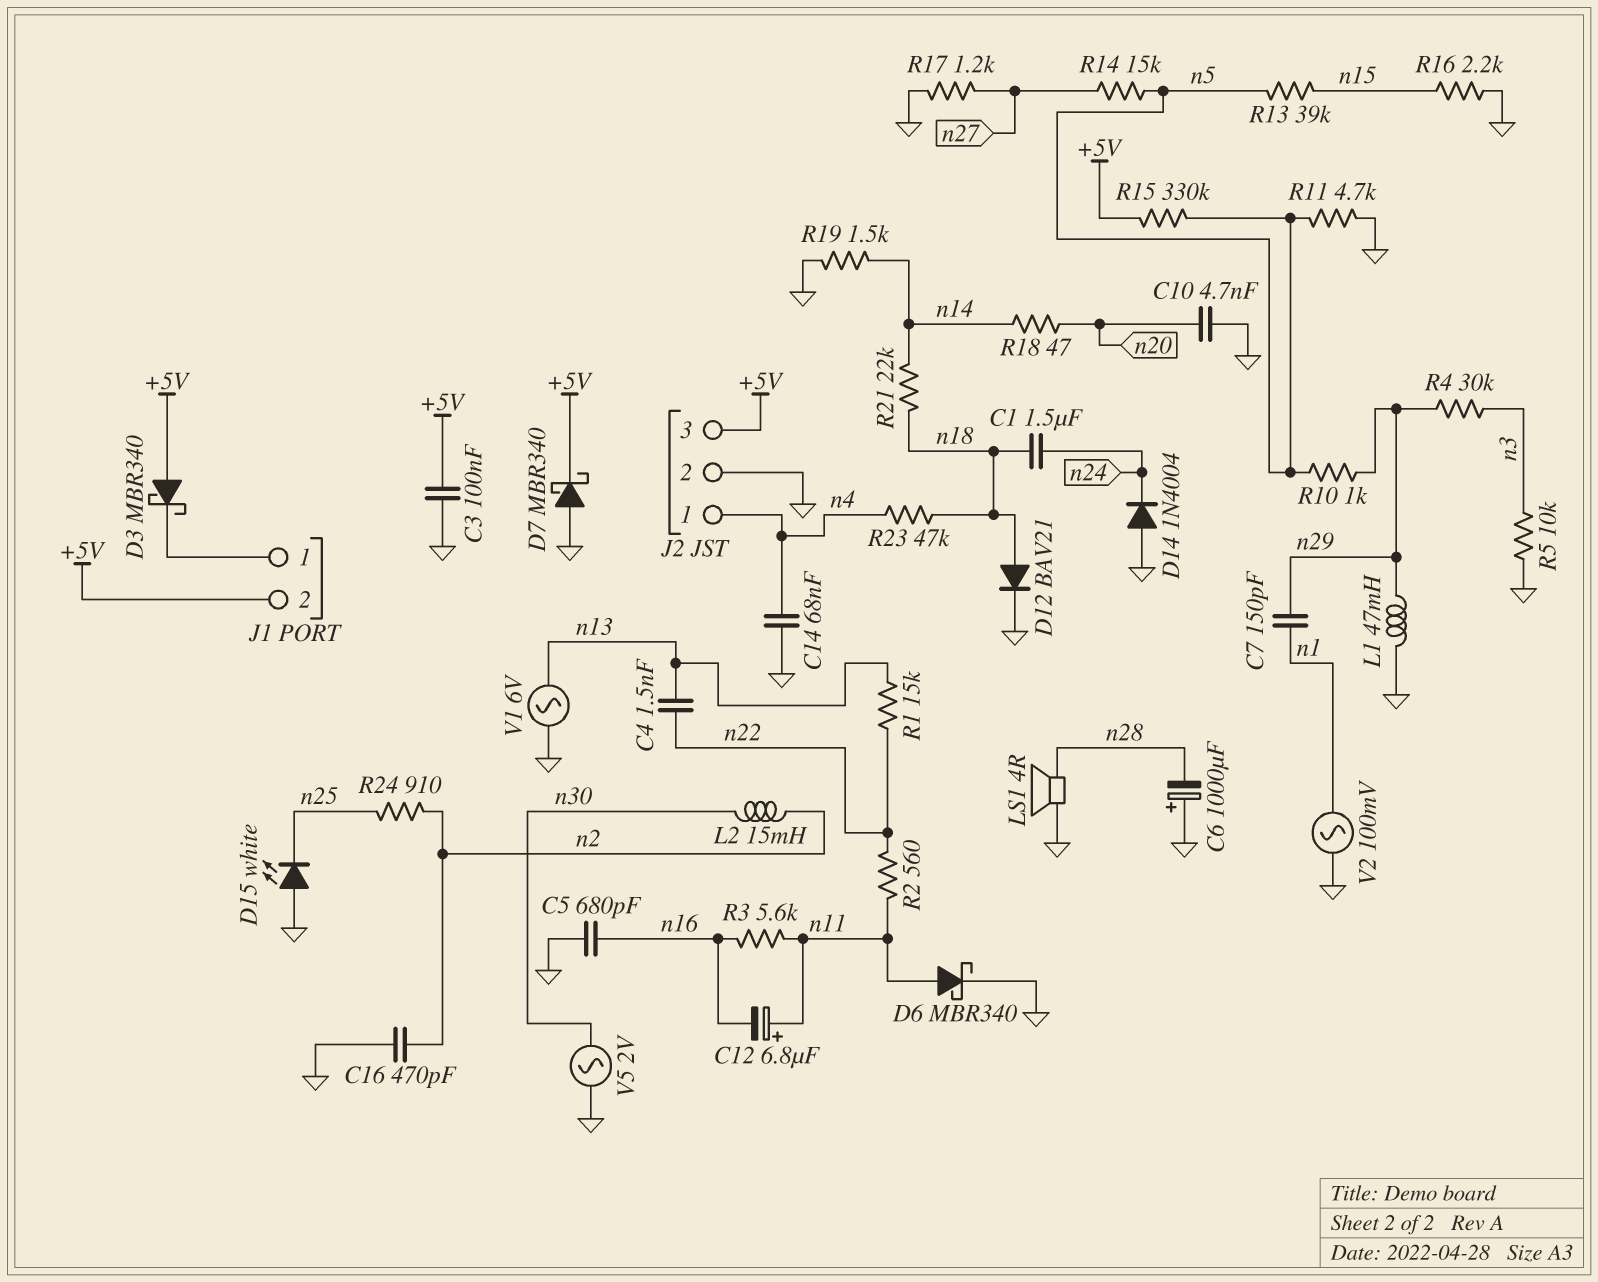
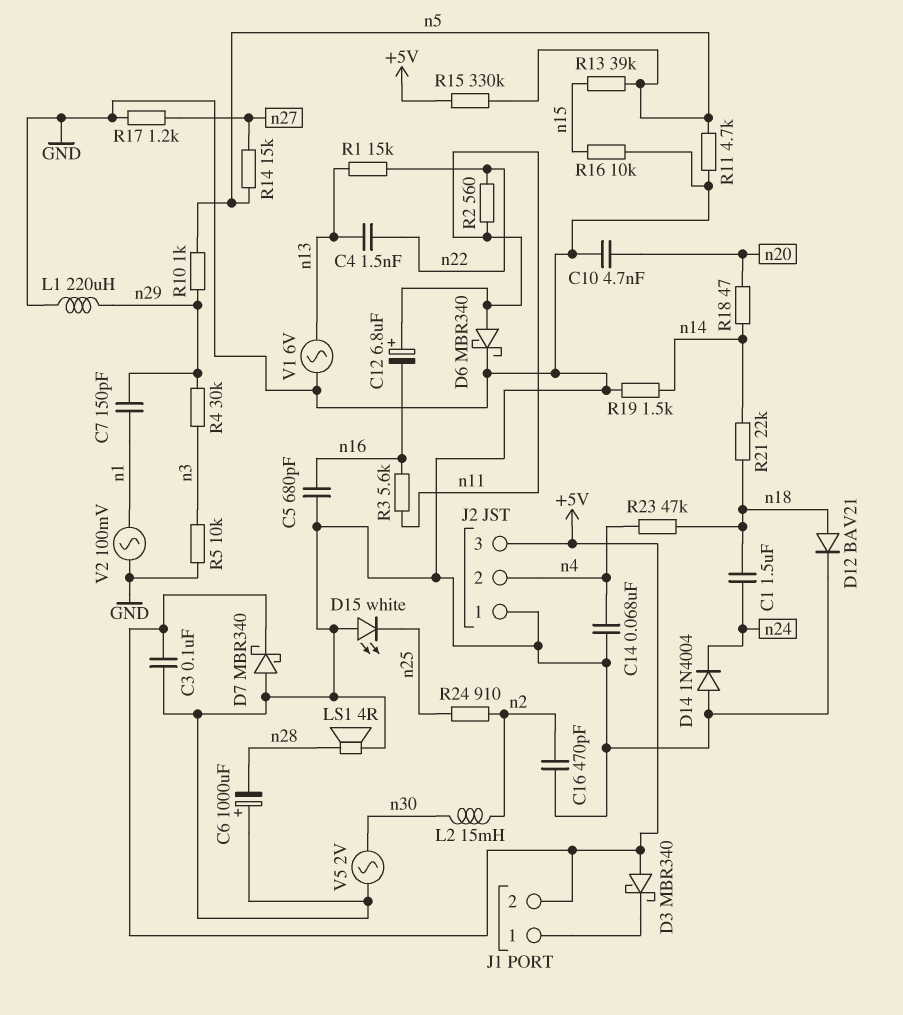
J2 pin 1: n4 -> GND
J2 pin 2: GND -> n4
L1: 47mH (GND, n29) -> 220uH (GND, n29)
R16: 2.2k (GND, n15) -> 10k (GND, n15)

